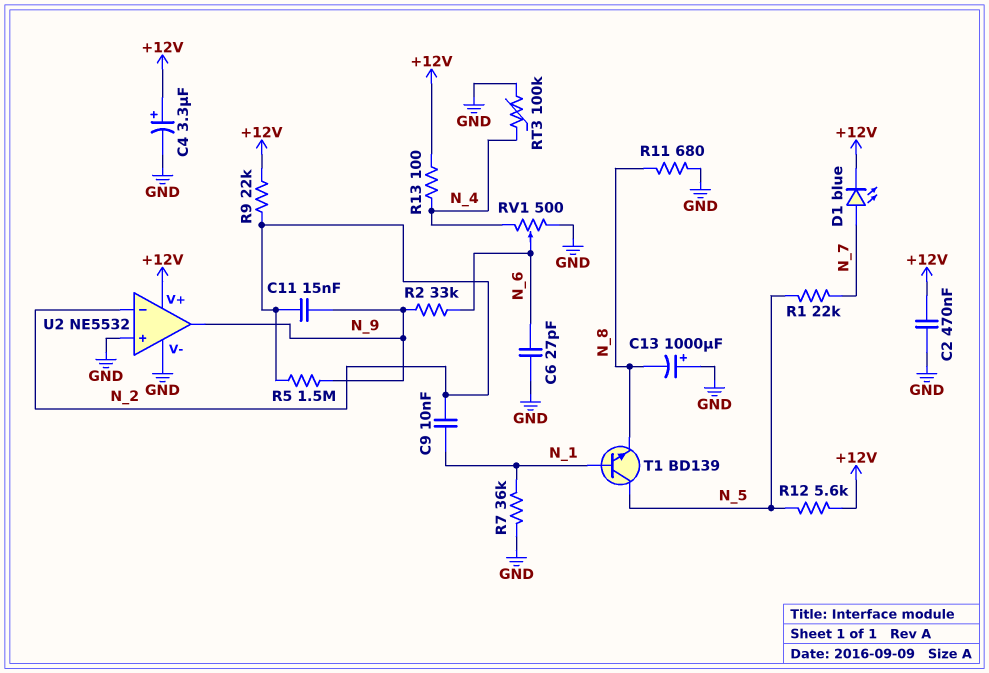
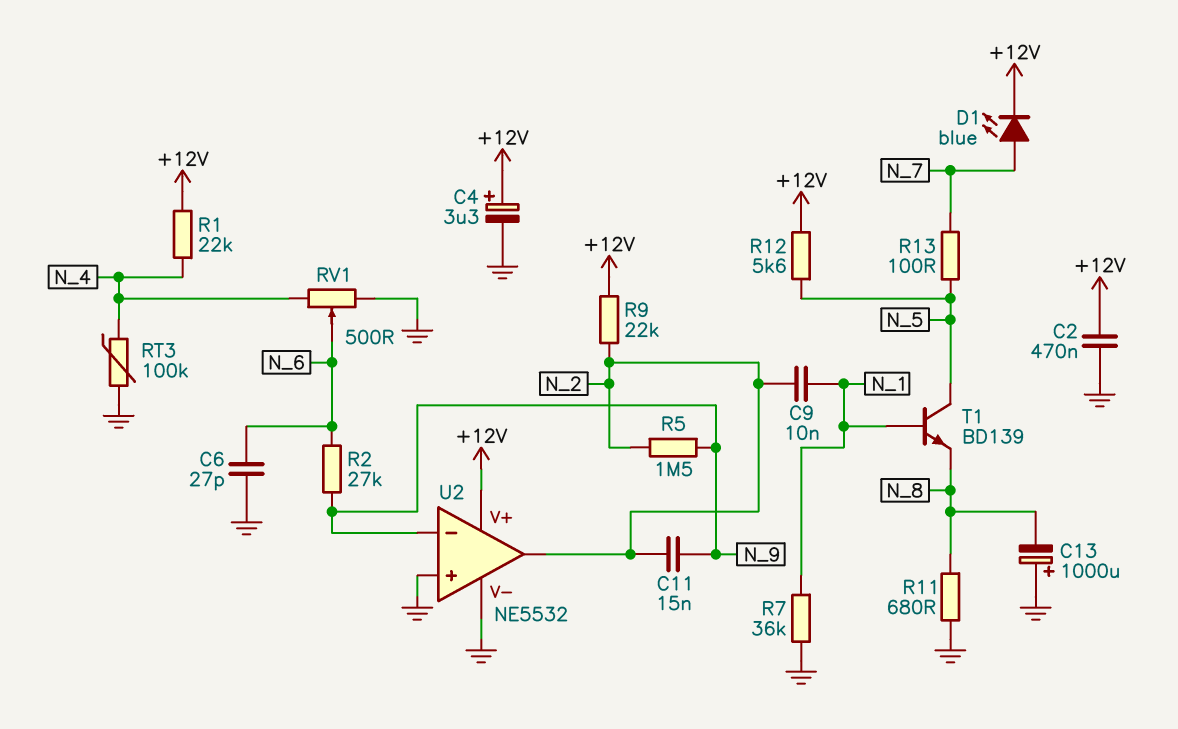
R1: 22k (N_5, N_7) -> 22k (+12V, N_4)
R2: 33k (N_6, N_9) -> 27k (N_6, N_9)
R13: 100 (+12V, N_4) -> 100 (N_5, N_7)
U2 pin in-: N_2 -> N_9
U2 pin out: N_9 -> N_2

